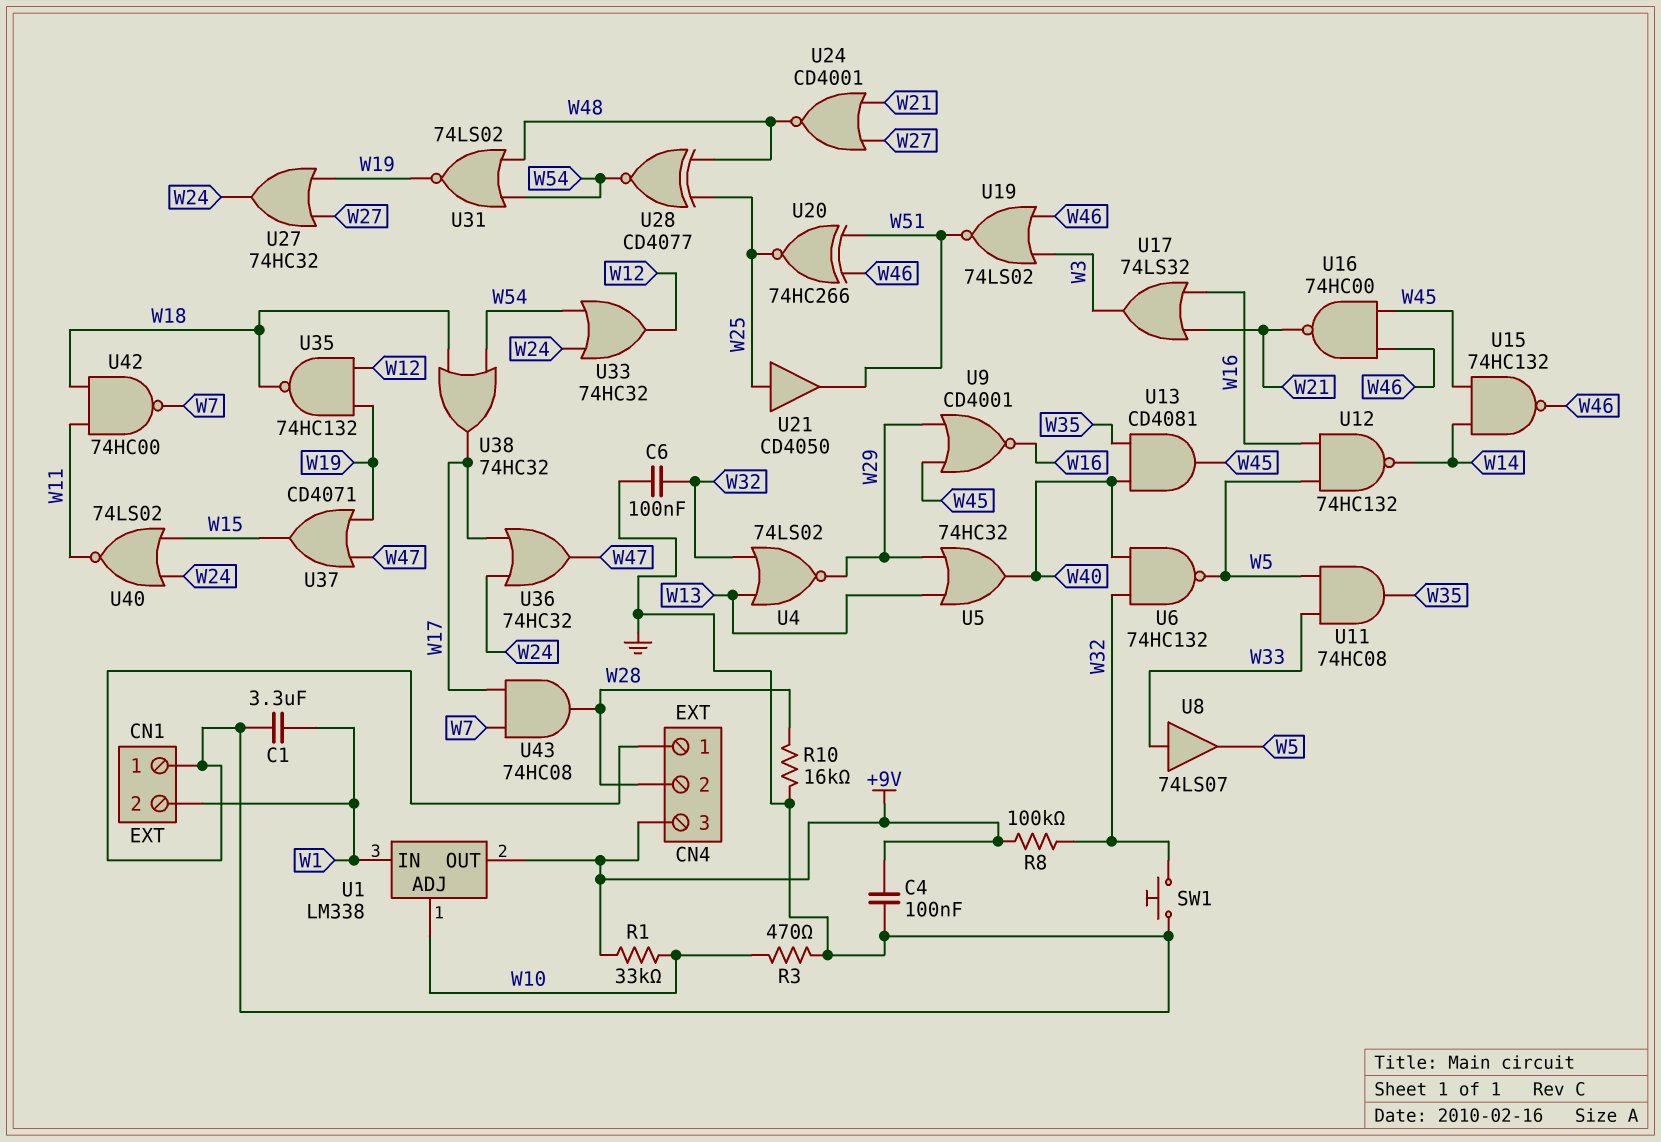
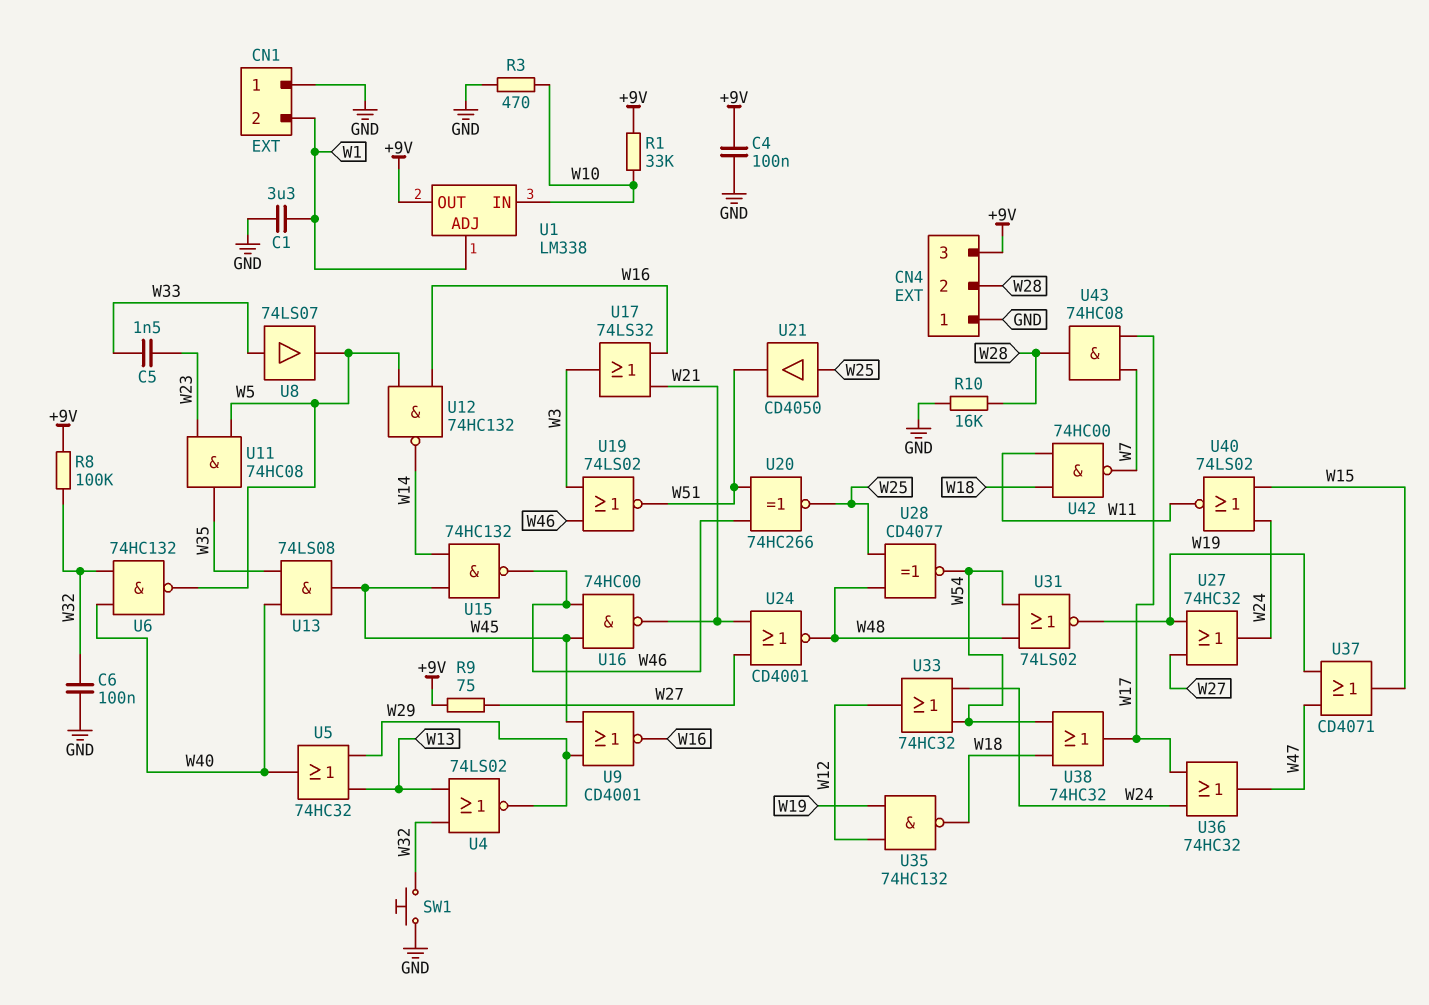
C5: none -> 1.5nF (W23, W33)
R9: none -> 75 (+9V, W27)
U1 pin ADJ: W10 -> W1
U1 pin IN: W1 -> W10
U11: AND 74HC08 (in W5, in W33, out W35) -> AND 74HC08 (in W5, in W23, out W35)
U13: AND CD4081 (in W35, in W40, out W45) -> AND 74LS08 (in W35, in W40, out W45)

